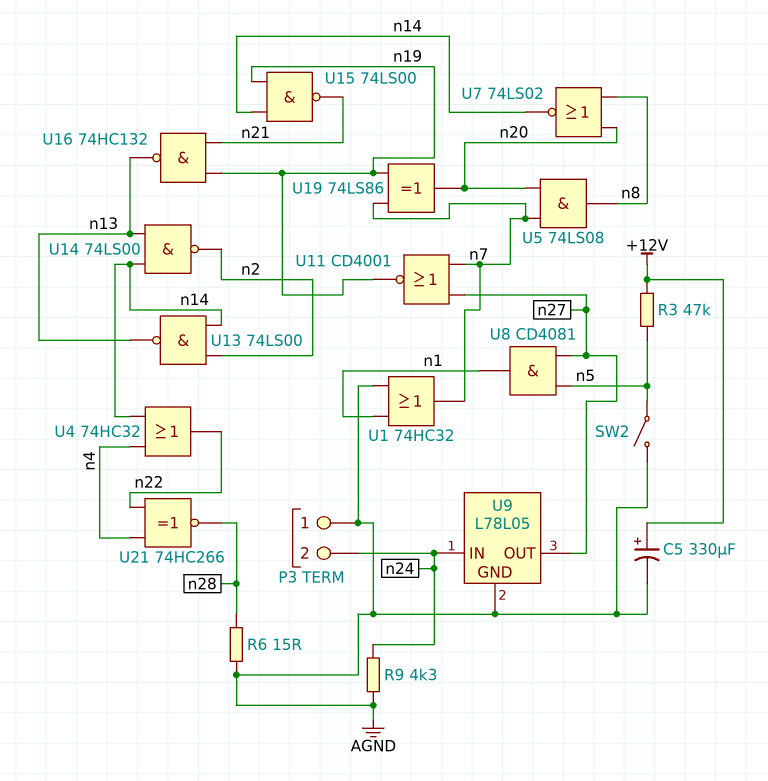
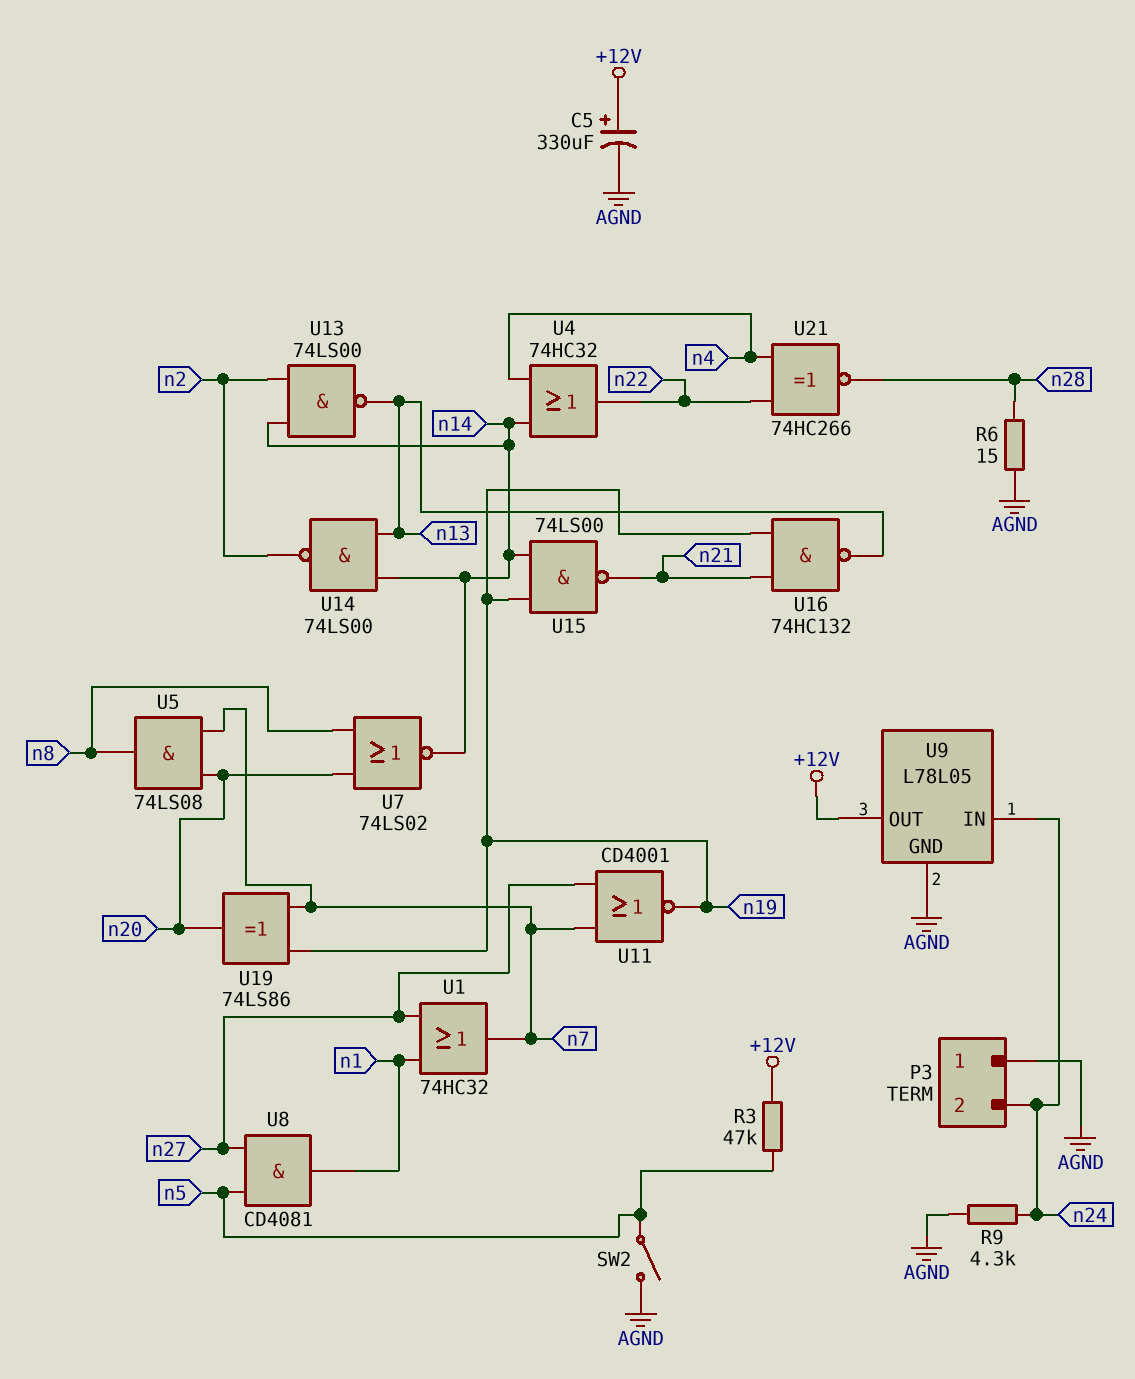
U1: OR 74HC32 (in AGND, in n1, out n7) -> OR 74HC32 (in n1, in n27, out n7)
U9 pin OUT: n27 -> +12V

